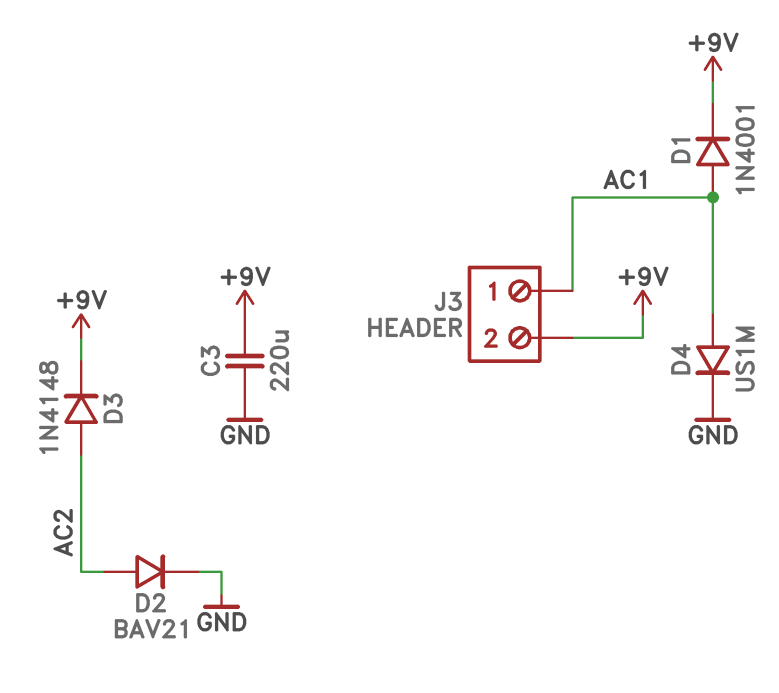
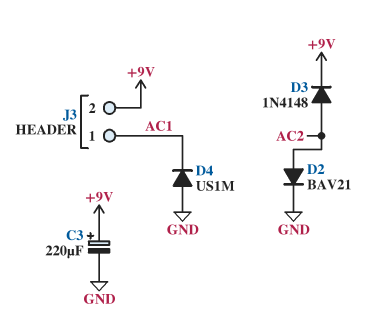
C3: 220uF (+9V, GND) -> 220uF (plus +9V, minus GND)
D1: diode 1N4001 (A AC1, K +9V) -> none
D4: diode US1M (A AC1, K GND) -> diode US1M (A GND, K AC1)

